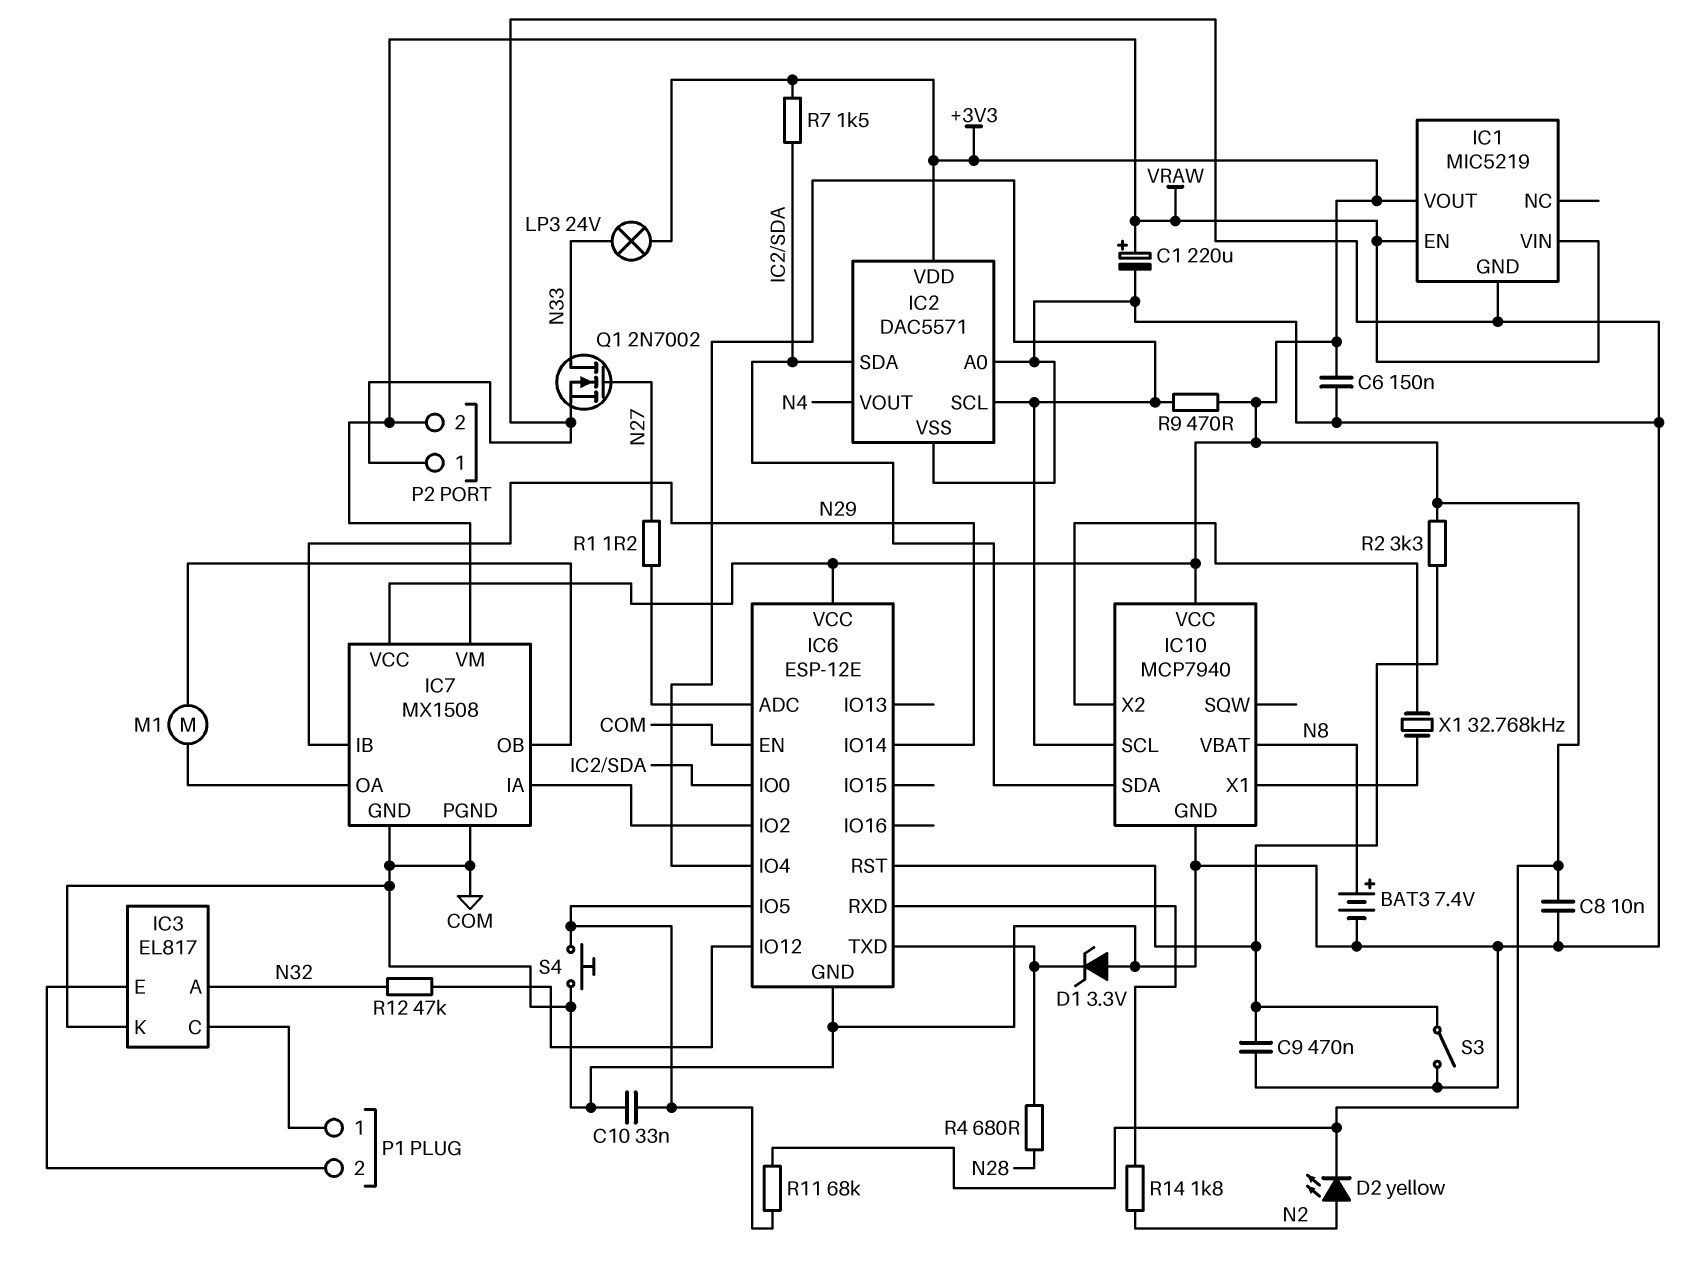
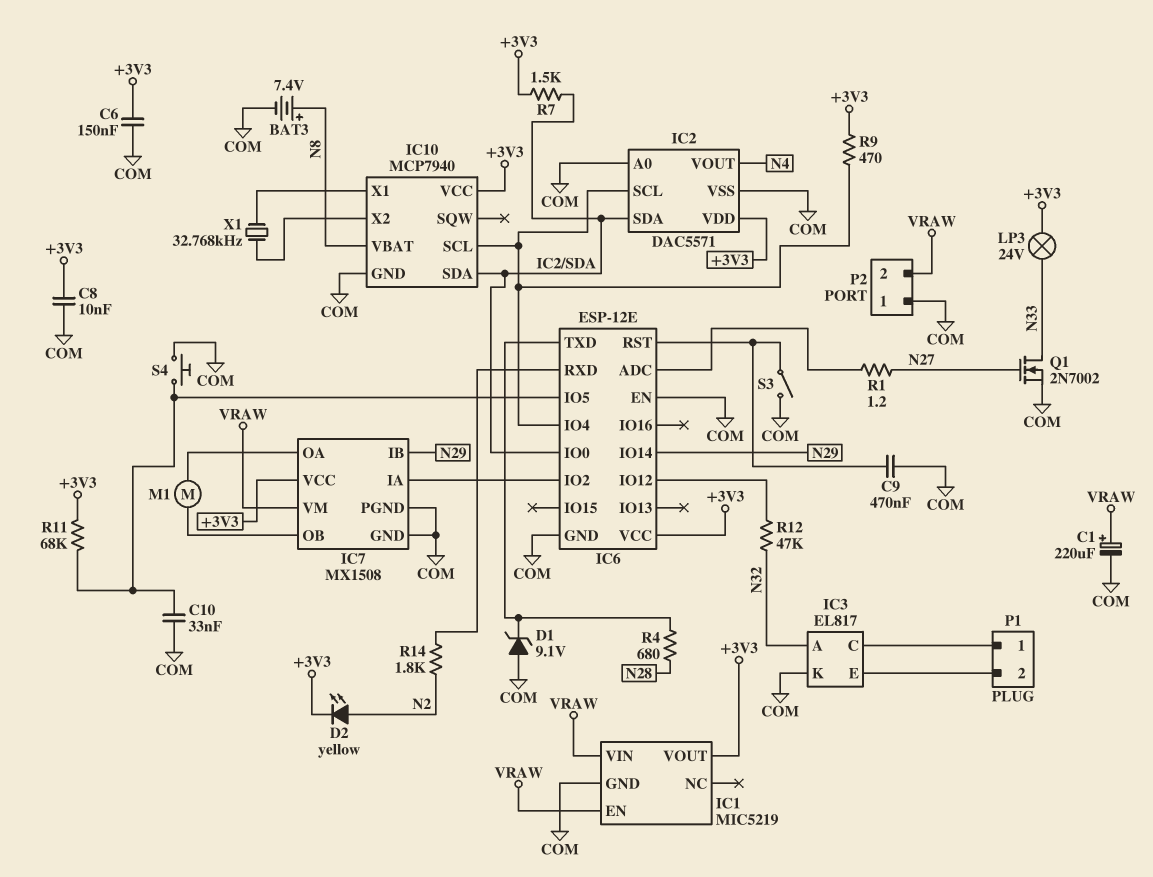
D1: zener 3.3V (A COM, K IC6/TXD) -> zener 9.1V (A COM, K IC6/TXD)
R2: 3.3k (+3V3, IC6/RST) -> none

